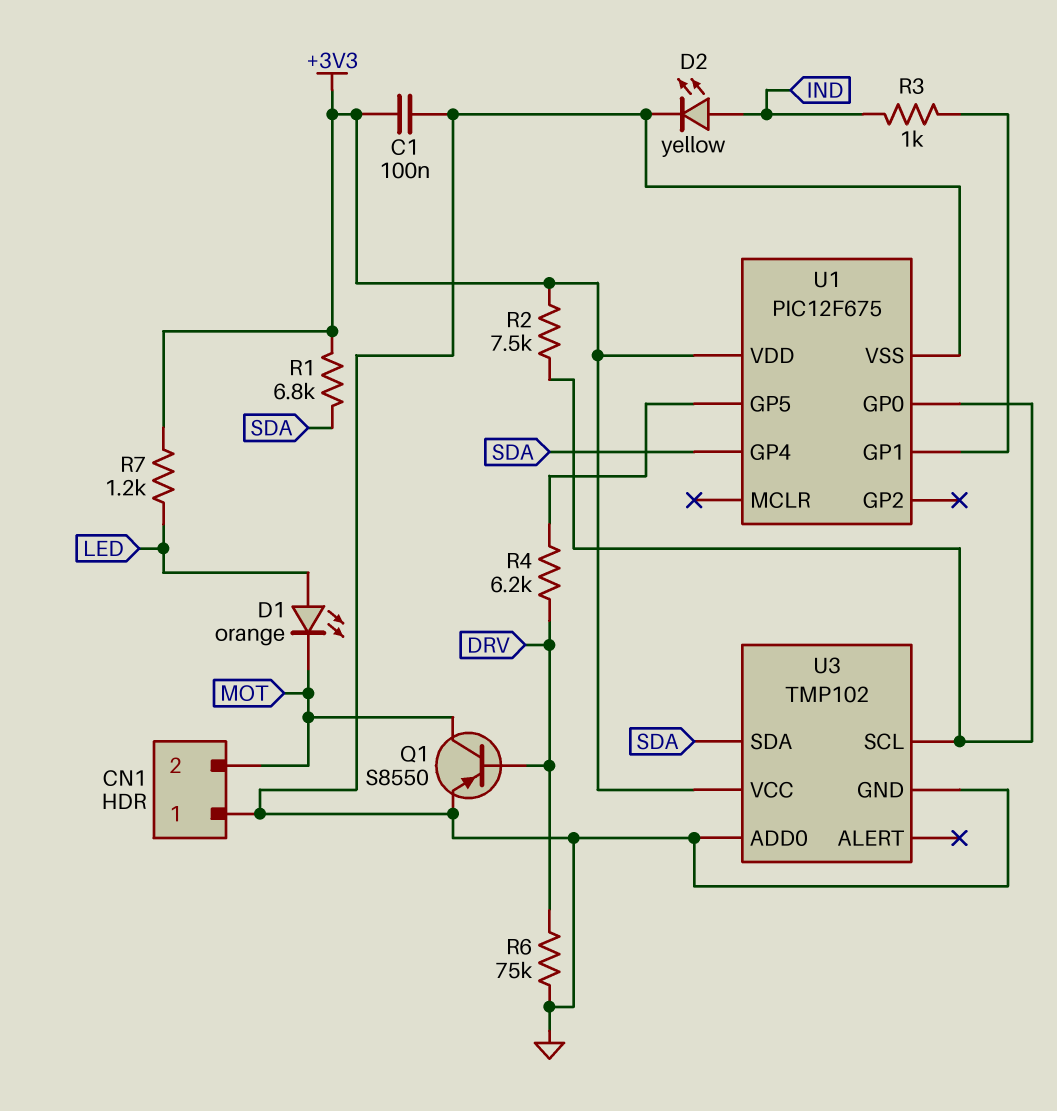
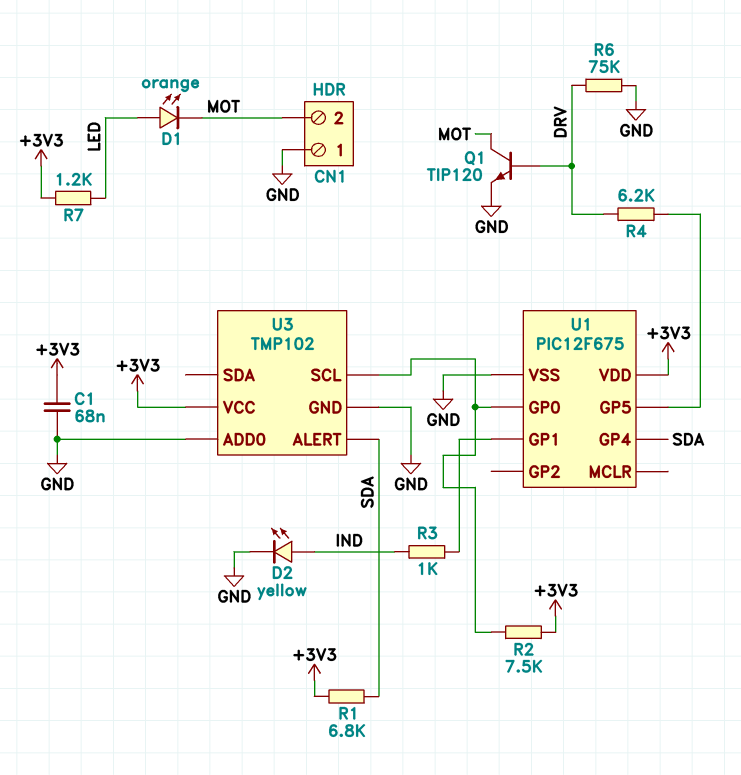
C1: 100nF (+3V3, GND) -> 68nF (+3V3, GND)
Q1: PNP S8550 (B DRV, C MOT, E GND) -> NPN TIP120 (B DRV, C MOT, E GND)
U3 pin ALERT: none -> SDA
U3 pin SDA: SDA -> none

